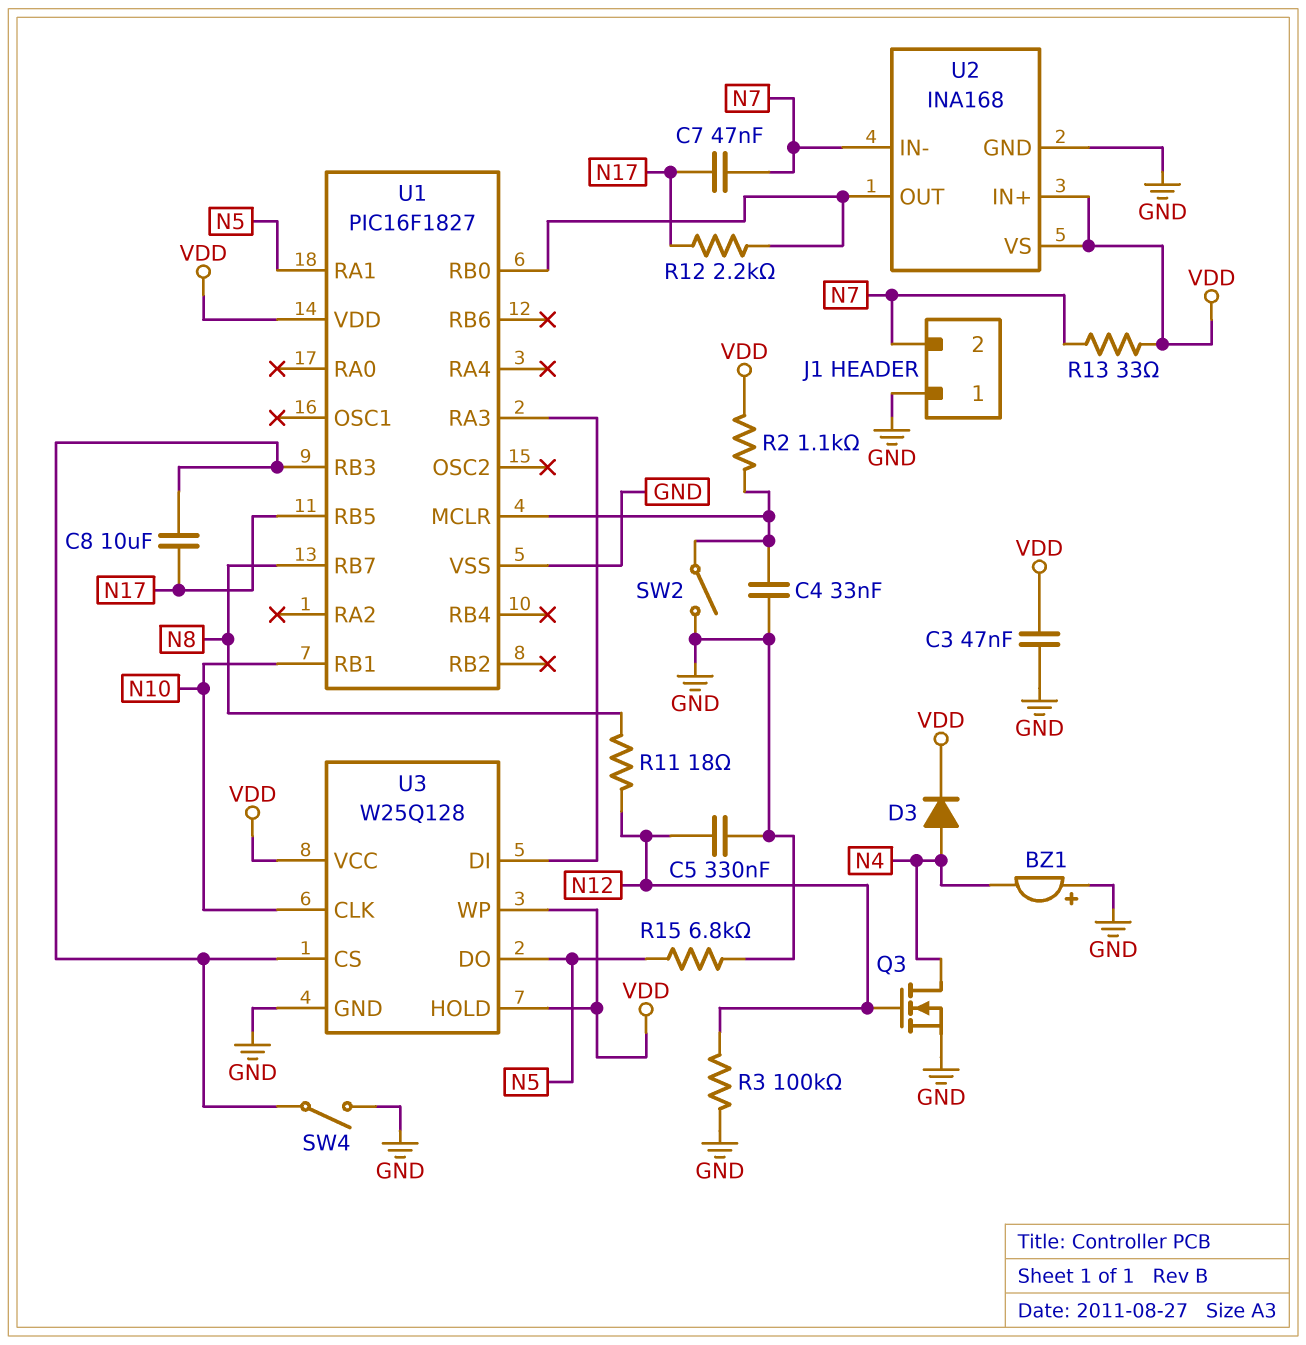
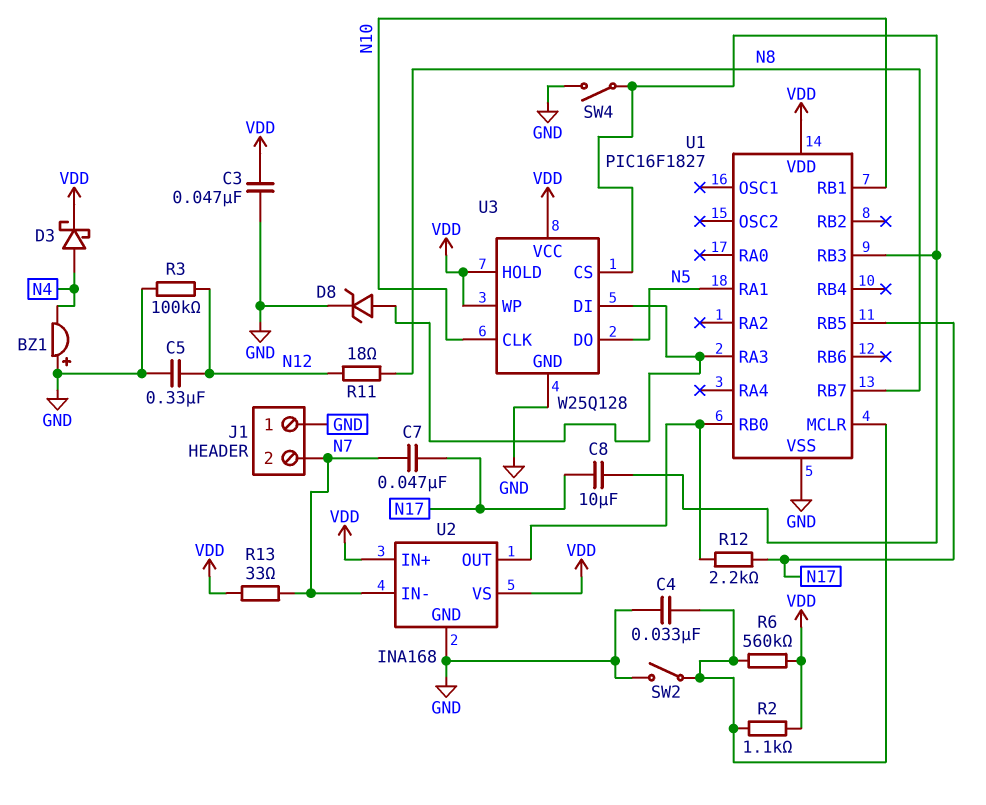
D3: diode (A N4, K VDD) -> schottky (A N4, K VDD)
D8: none -> zener (A U1/RA3, K GND)
Q3: NMOS (G N12, D N4, S GND) -> none
R6: none -> 560k (U1/MCLR, VDD)
R15: 6.8k (GND, N5) -> none

